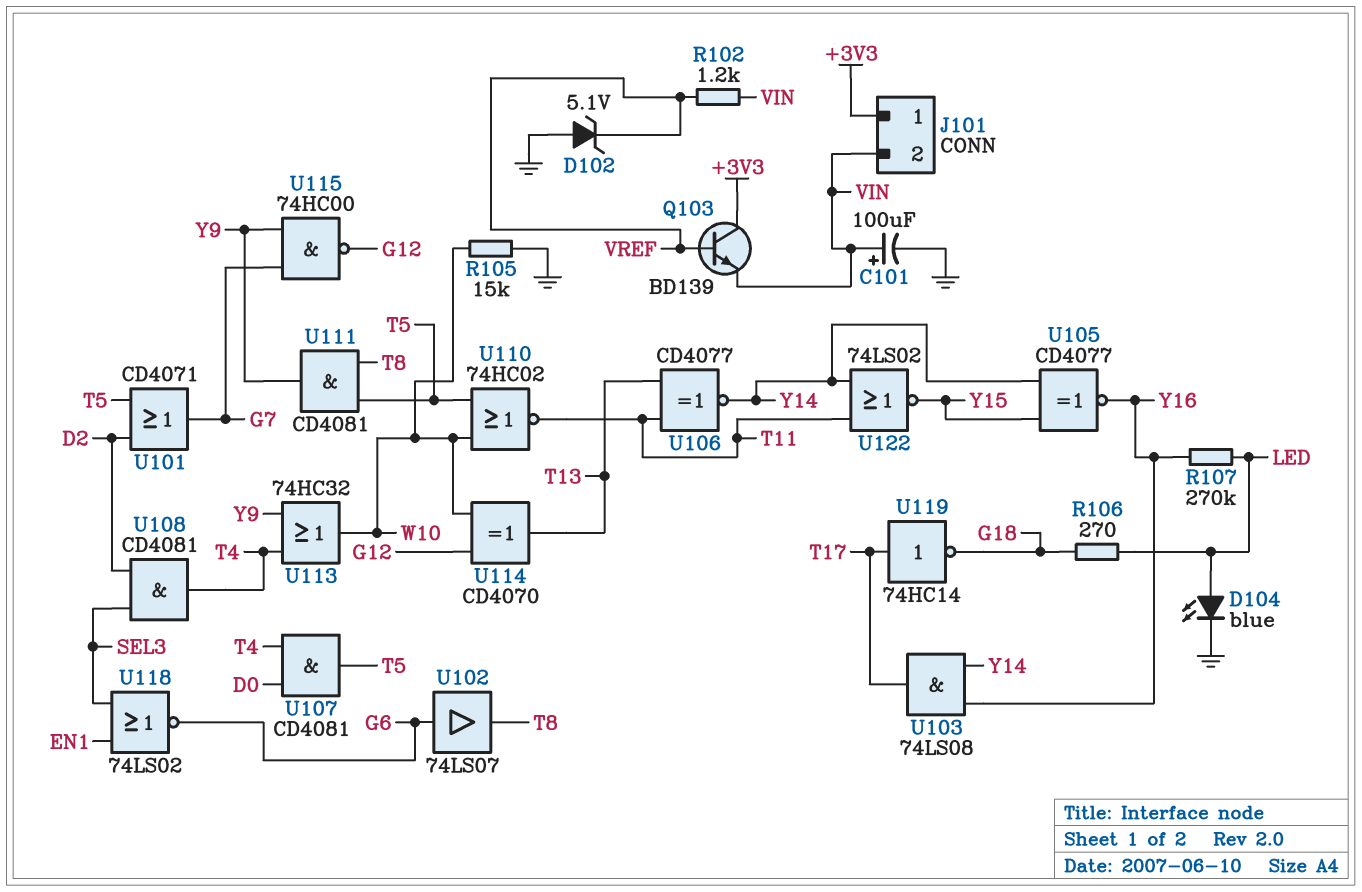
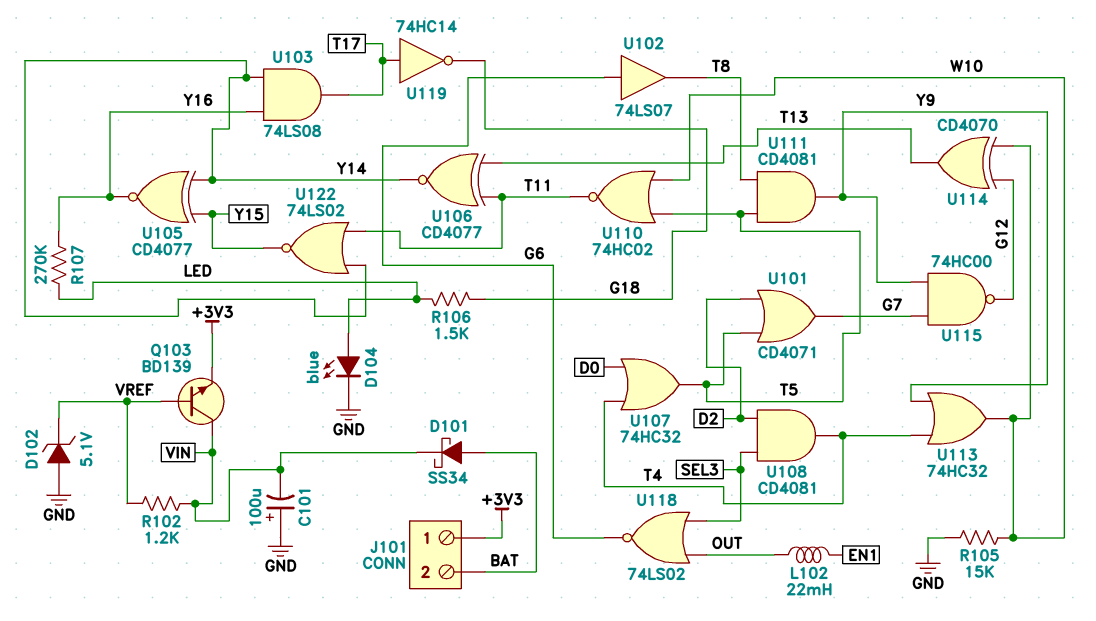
C101: 100uF (plus VIN, minus GND) -> 100uF (plus GND, minus VIN)
D101: none -> schottky SS34 (A BAT, K VIN)
J101 pin 2: VIN -> BAT
L102: none -> 22mH (EN1, OUT)
Q103: NPN BD139 (B VREF, C +3V3, E VIN) -> NPN BD139 (B VREF, C VIN, E +3V3)
R106: 270 (G18, LED) -> 1.5k (G18, LED)
U107: AND CD4081 (in D0, in T4, out T5) -> OR 74HC32 (in D0, in T4, out T5)
U118: NOR 74LS02 (in EN1, in SEL3, out G6) -> NOR 74LS02 (in OUT, in SEL3, out G6)

